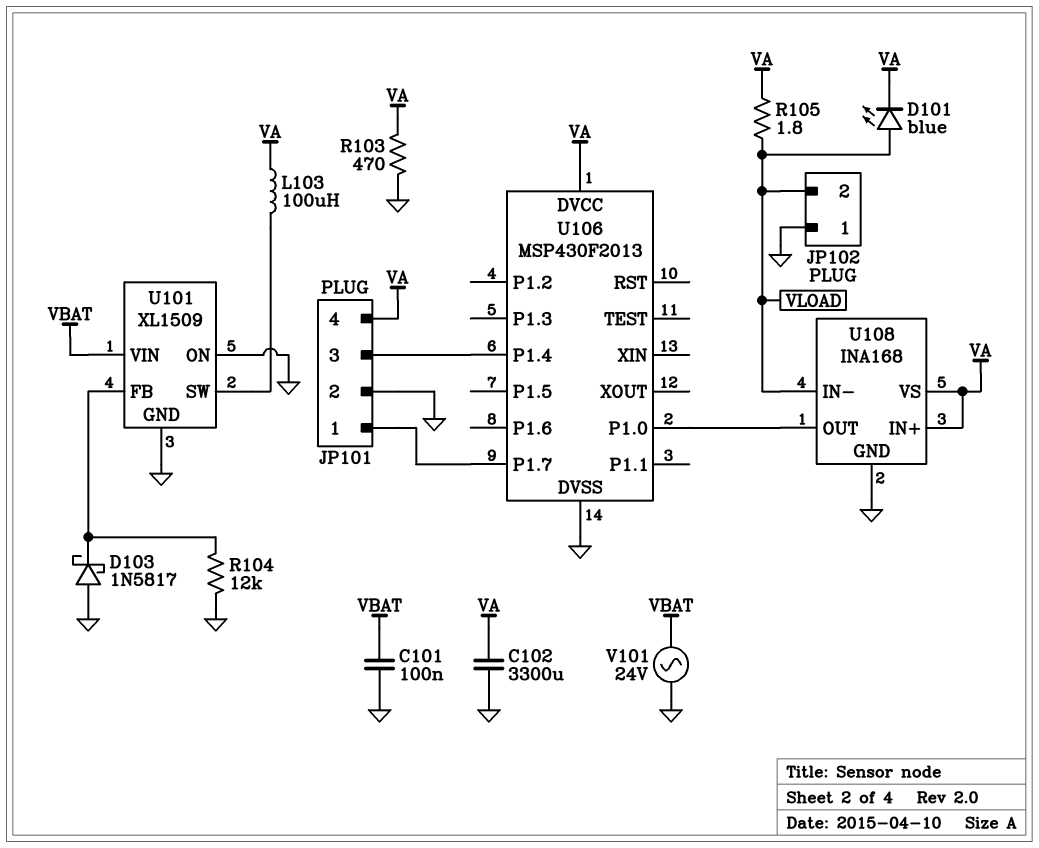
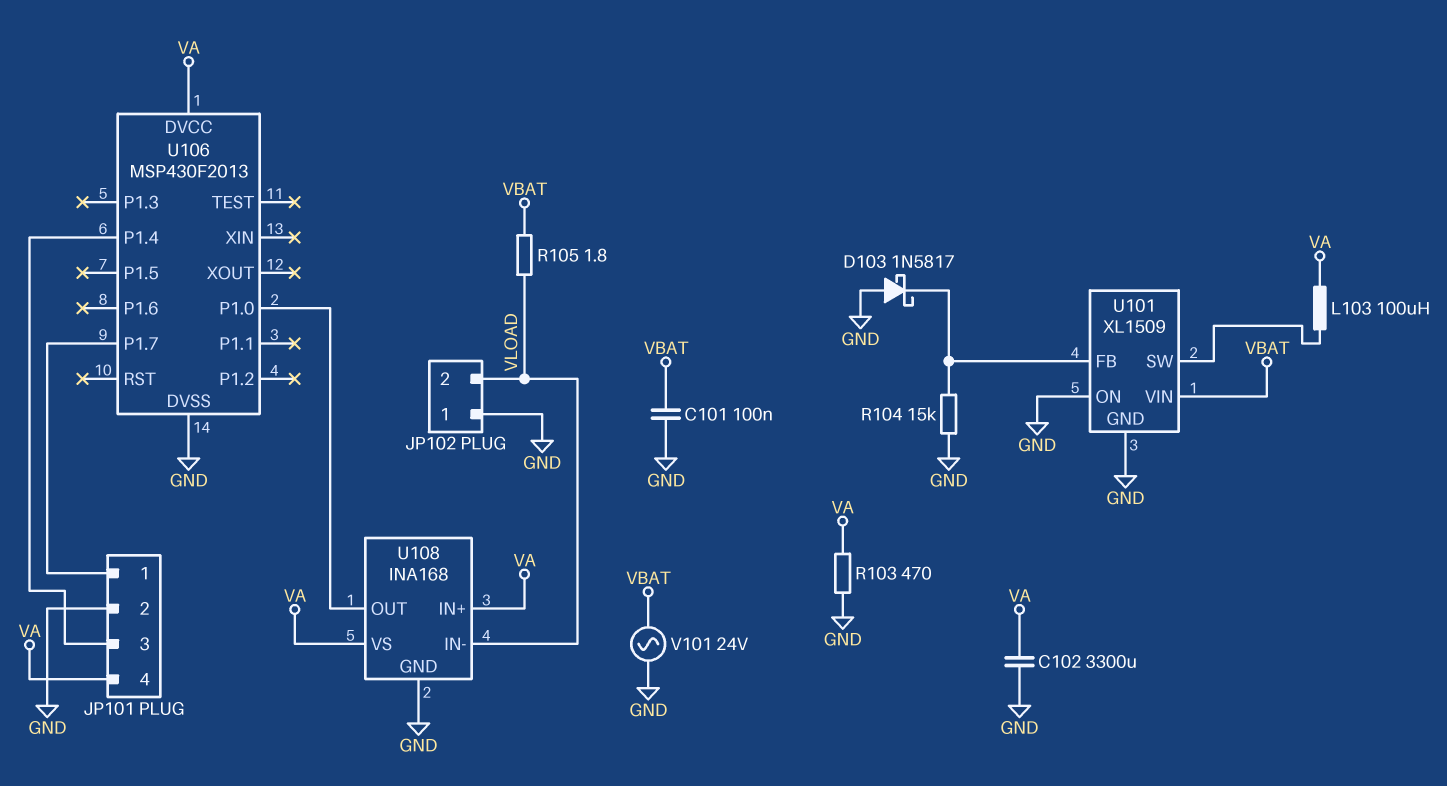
D101: LED blue (A VLOAD, K VA) -> none
R104: 12k (GND, U101/FB) -> 15k (GND, U101/FB)
R105: 1.8 (VA, VLOAD) -> 1.8 (VBAT, VLOAD)

